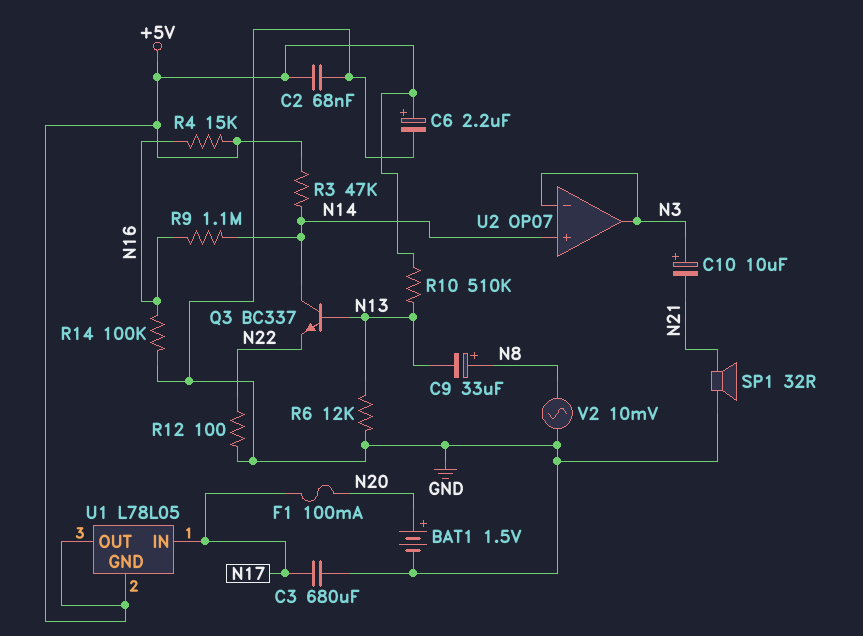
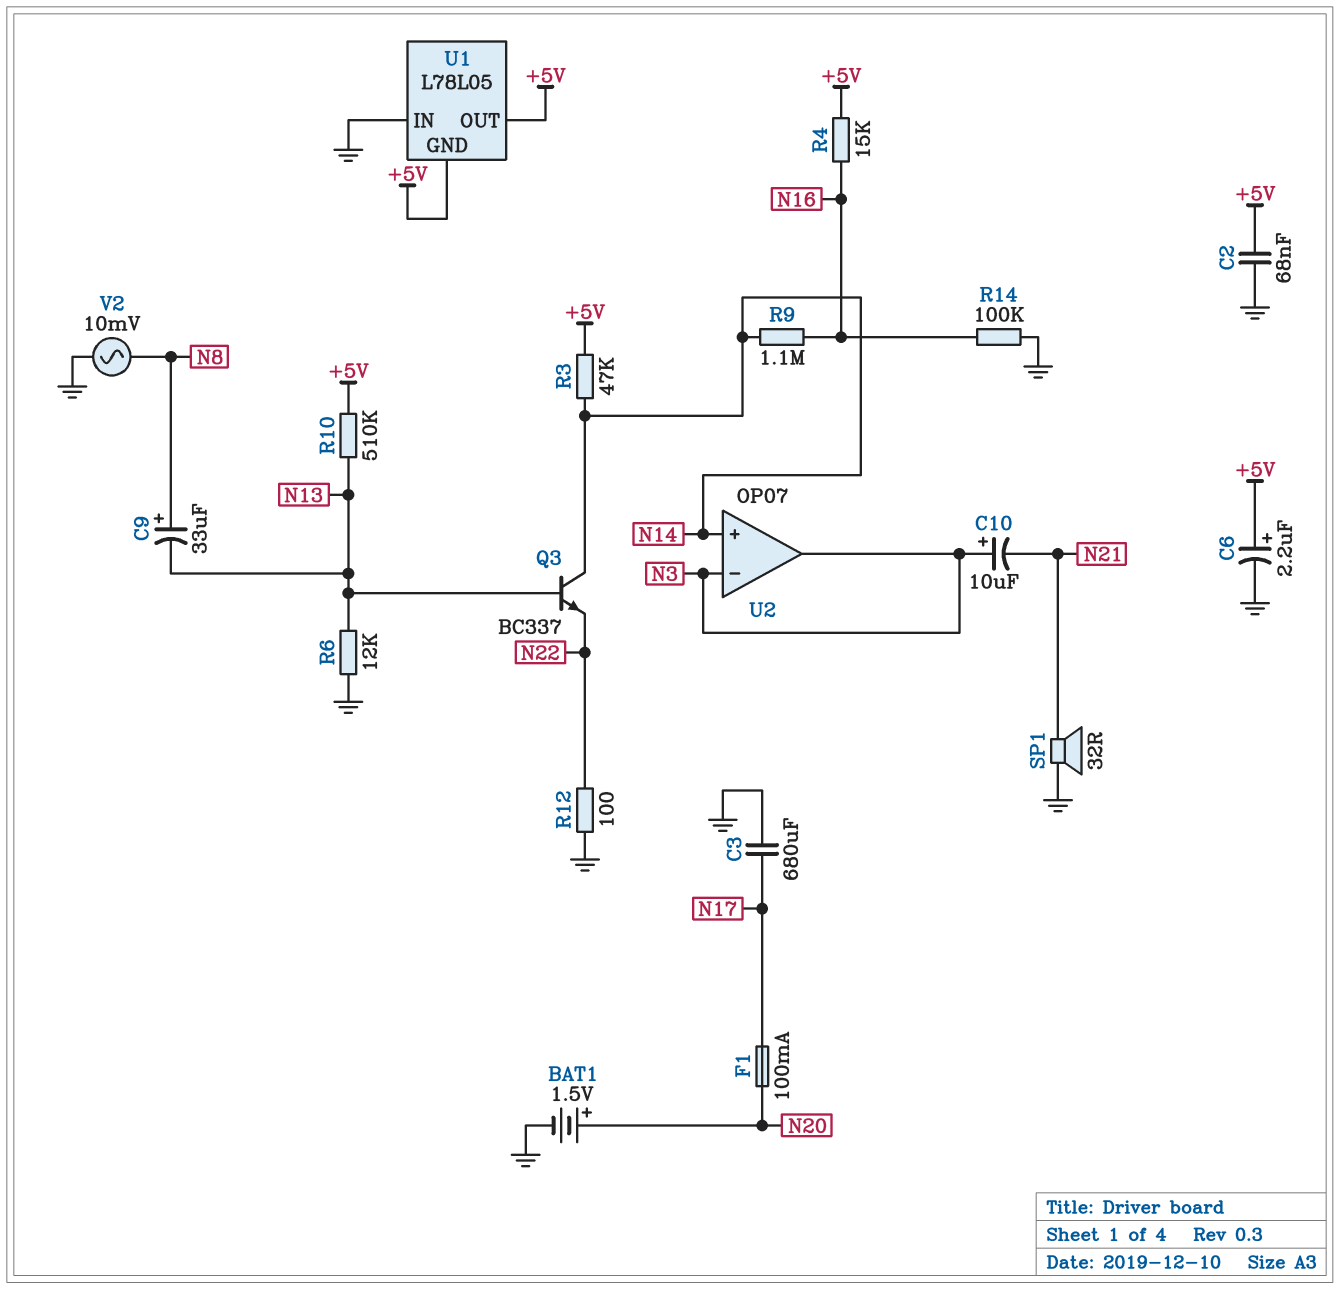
U1 pin IN: N17 -> GND

